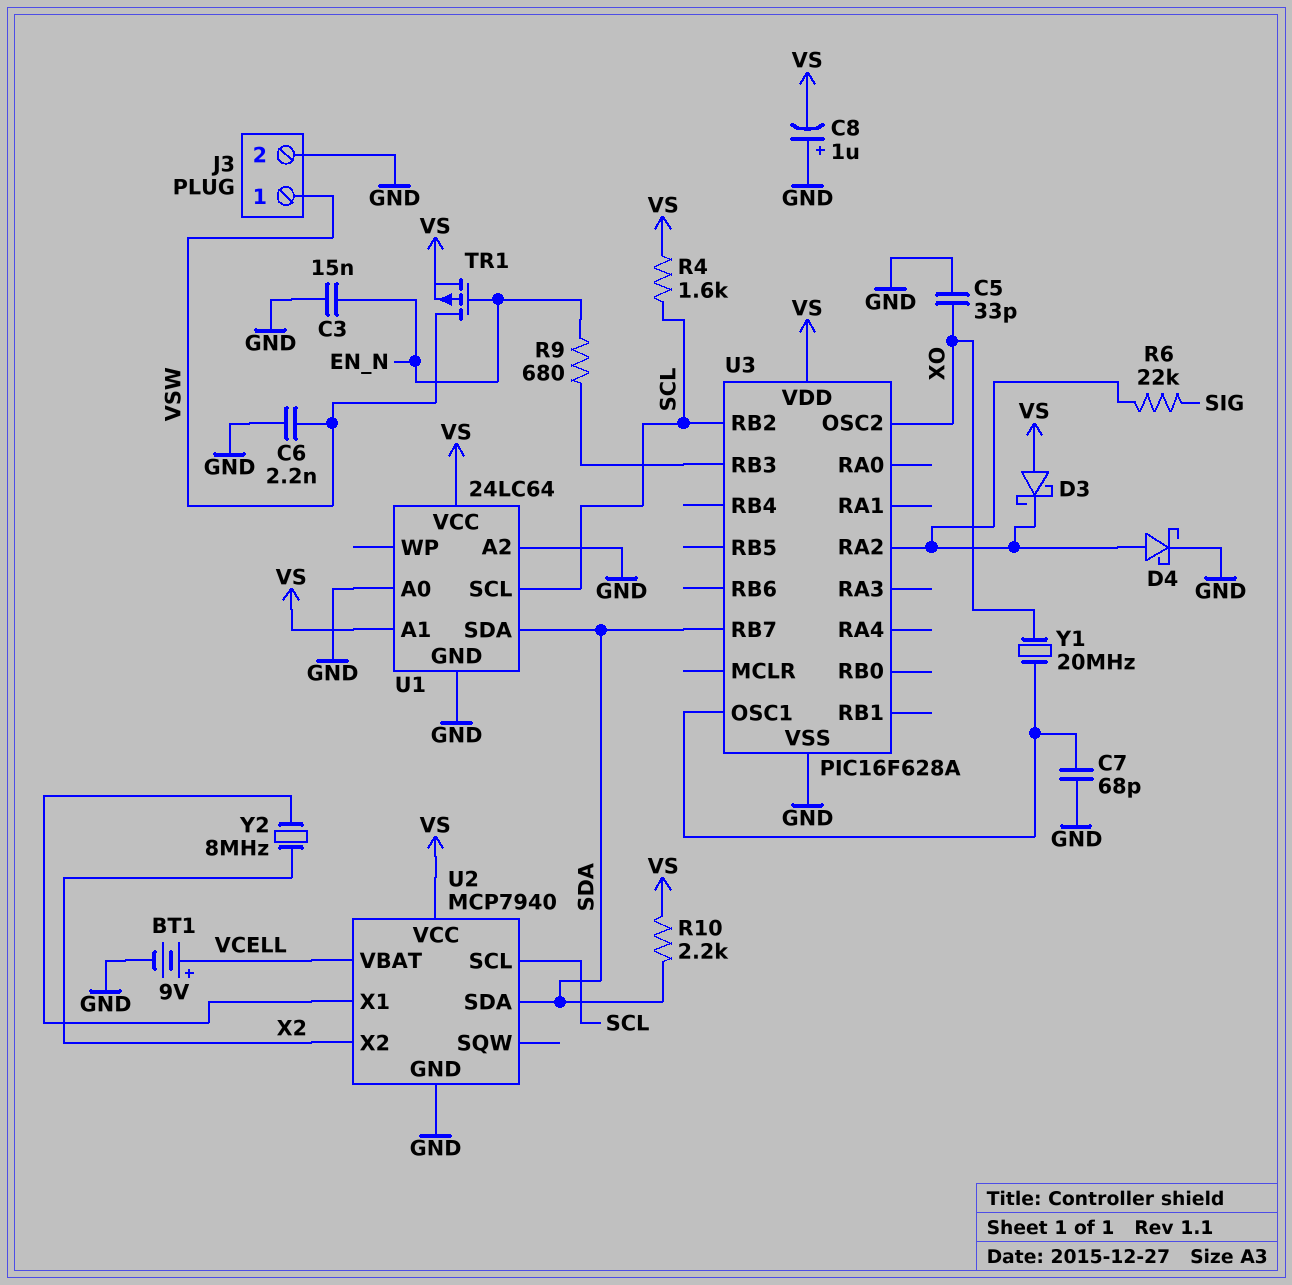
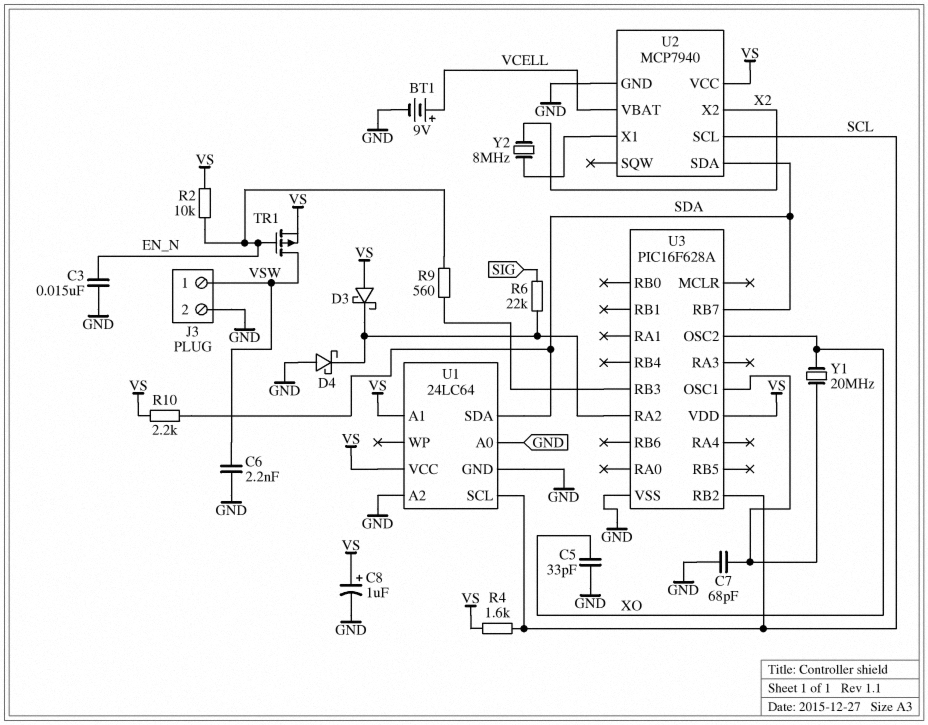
C8: 1uF (plus GND, minus VS) -> 1uF (plus VS, minus GND)
D4: schottky (A U3/RA2, K GND) -> schottky (A GND, K U3/RA2)
R2: none -> 10k (EN_N, VS)
R9: 680 (EN_N, U3/RB3) -> 560 (EN_N, U3/RB3)

